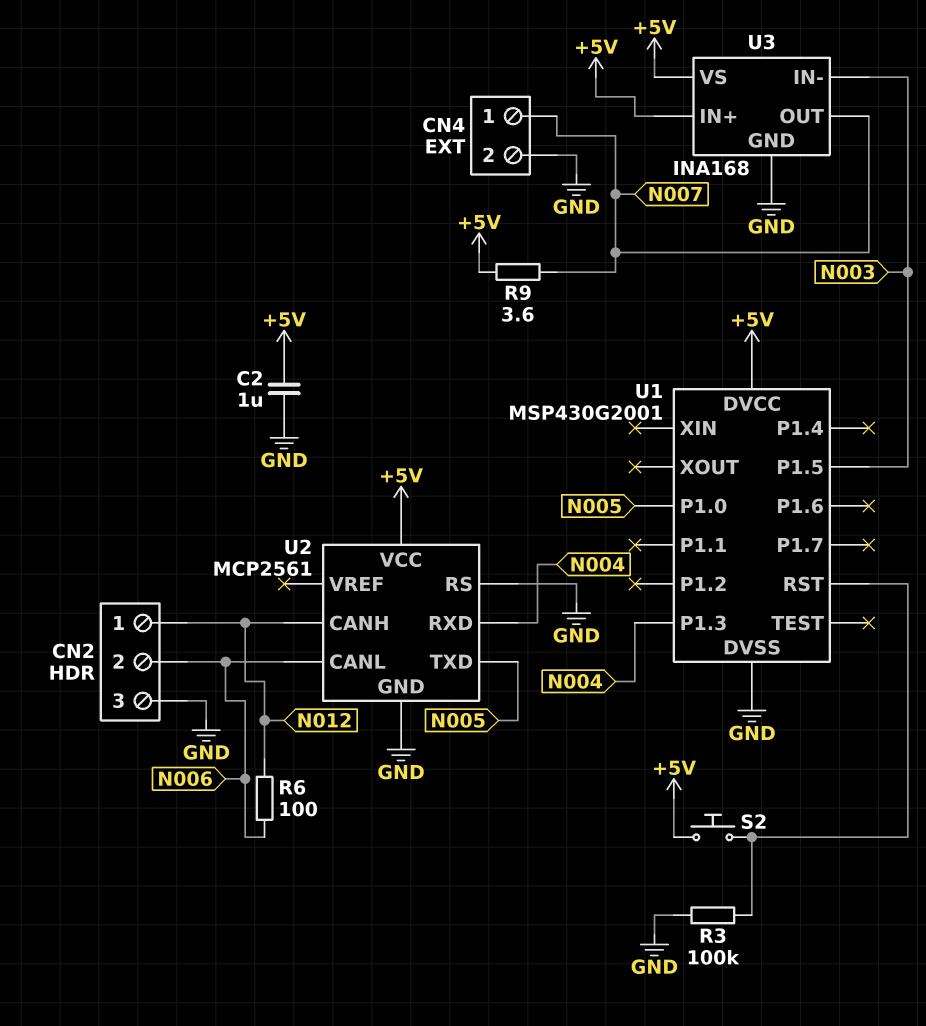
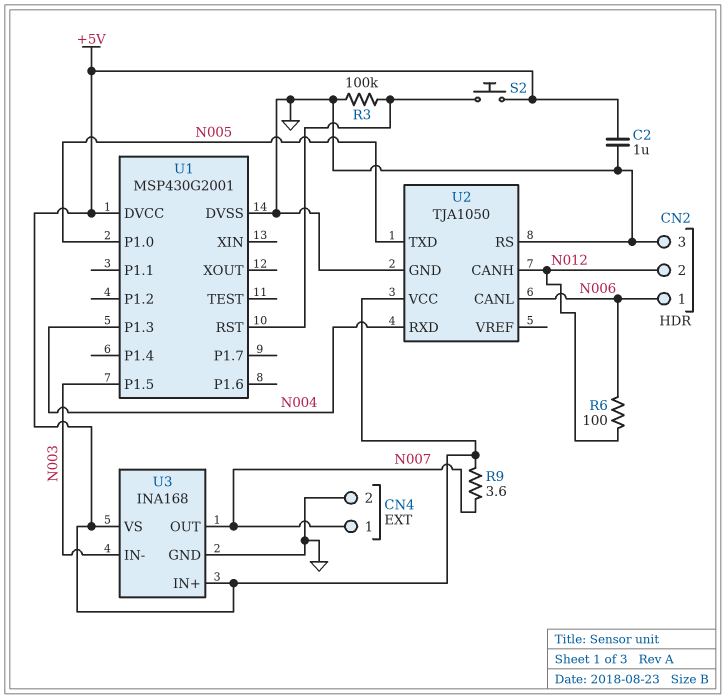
CN2 pin 1: N012 -> N006
CN2 pin 2: N006 -> N012
U2: MCP2561 -> TJA1050

